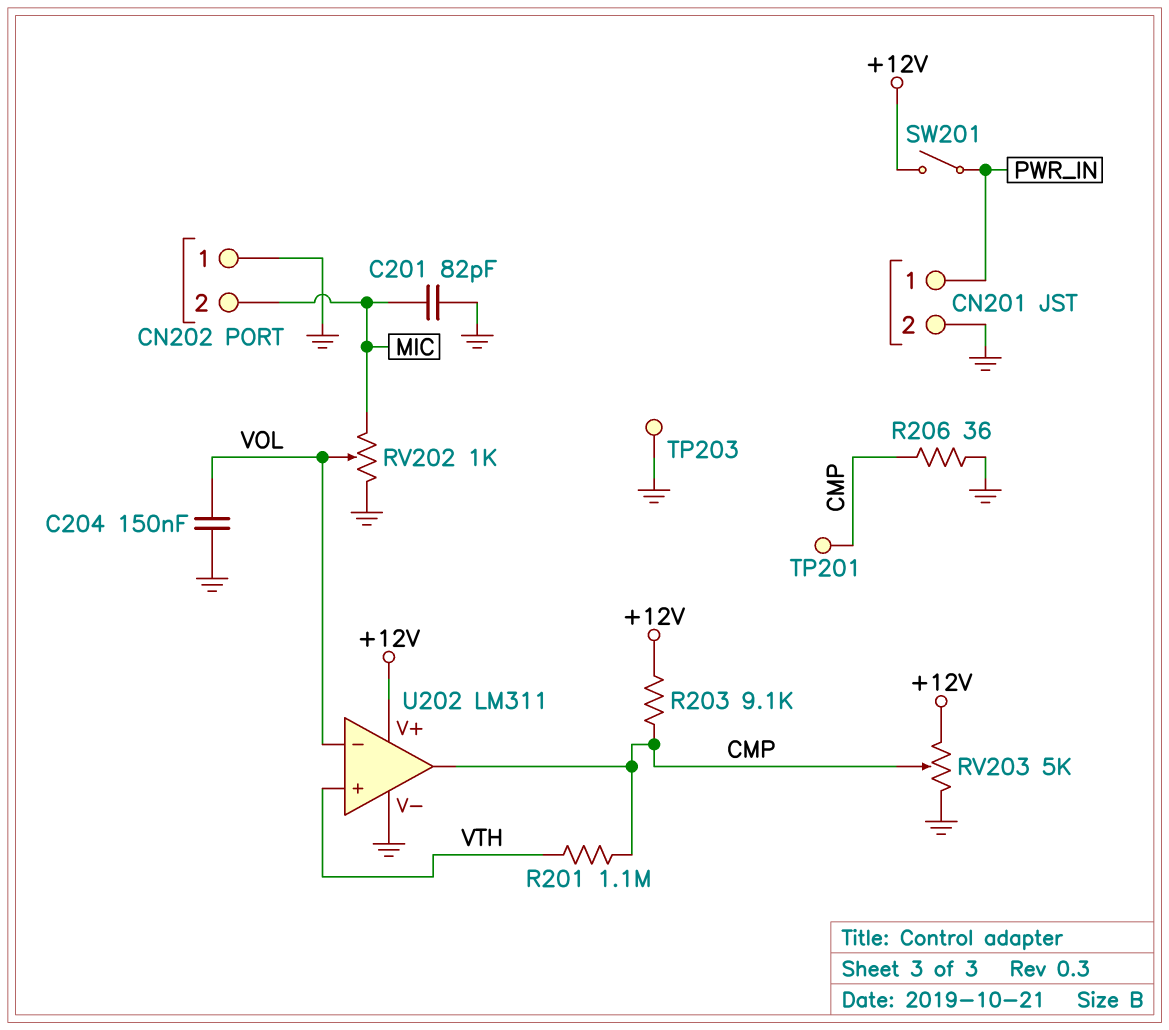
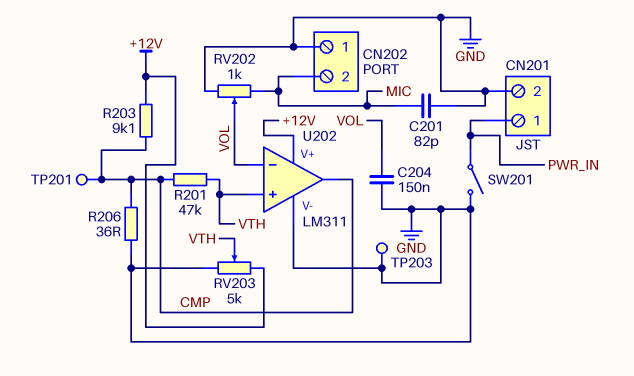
R201: 1.1M (CMP, VTH) -> 47k (CMP, VTH)
RV203: 5k (+12V, GND, wiper CMP) -> 5k (+12V, GND, wiper VTH)
SW201: switch (+12V, PWR_IN) -> switch (GND, PWR_IN)

